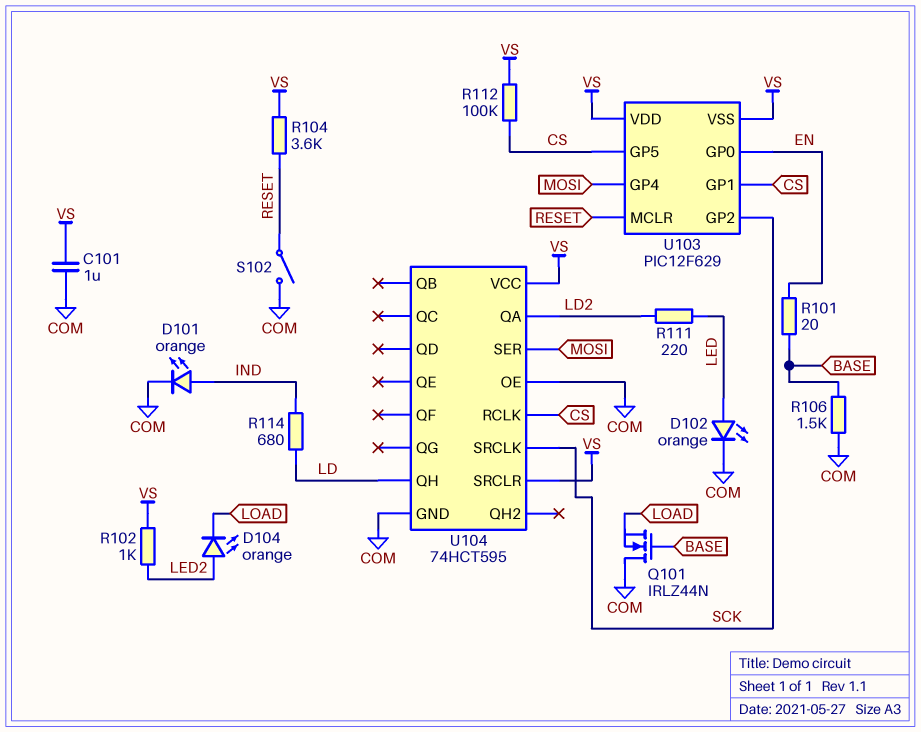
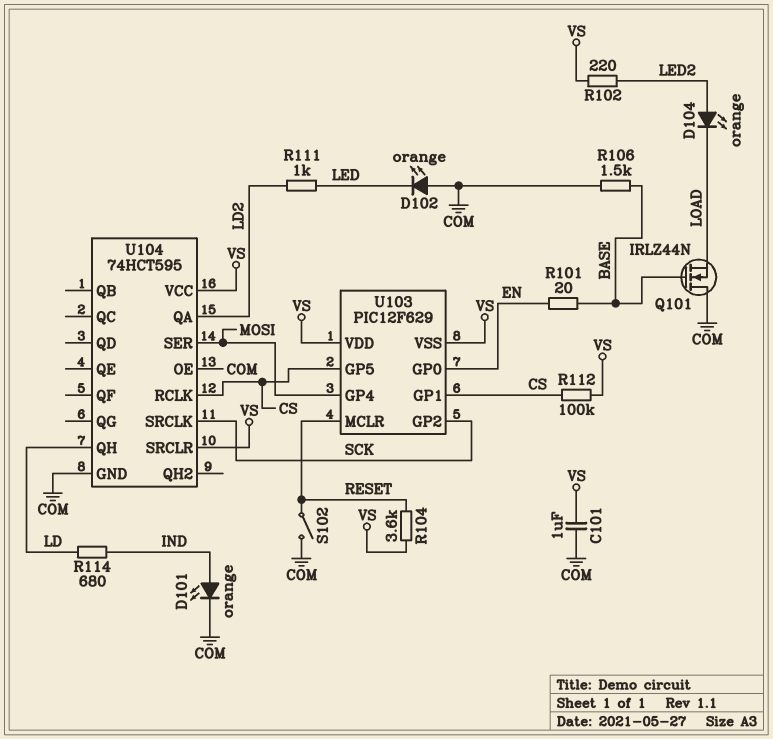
D102: LED orange (A LED, K COM) -> LED orange (A COM, K LED)
R102: 1k (LED2, VS) -> 220 (LED2, VS)
R111: 220 (LD2, LED) -> 1k (LD2, LED)

